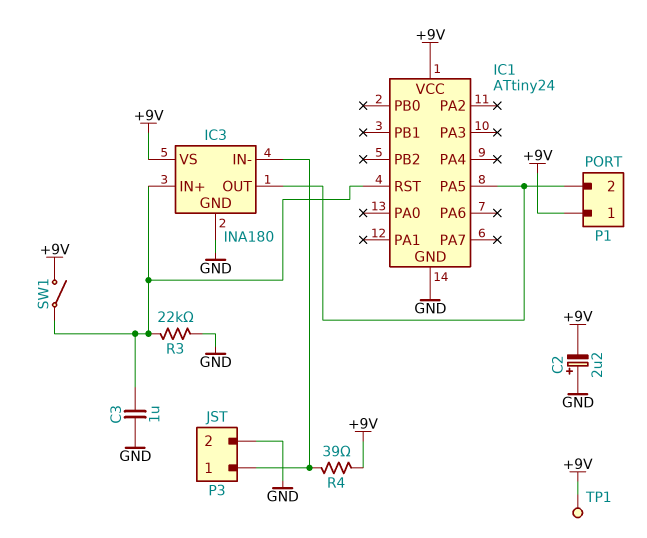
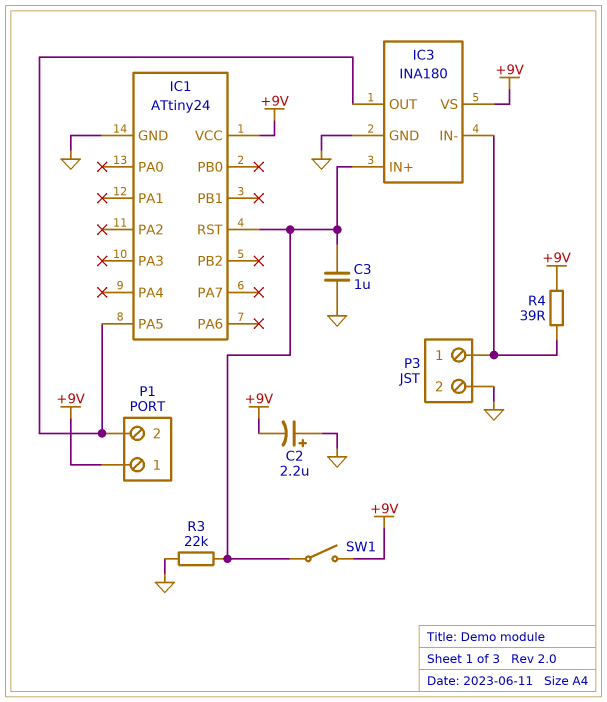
TP1: test point (+9V) -> none

